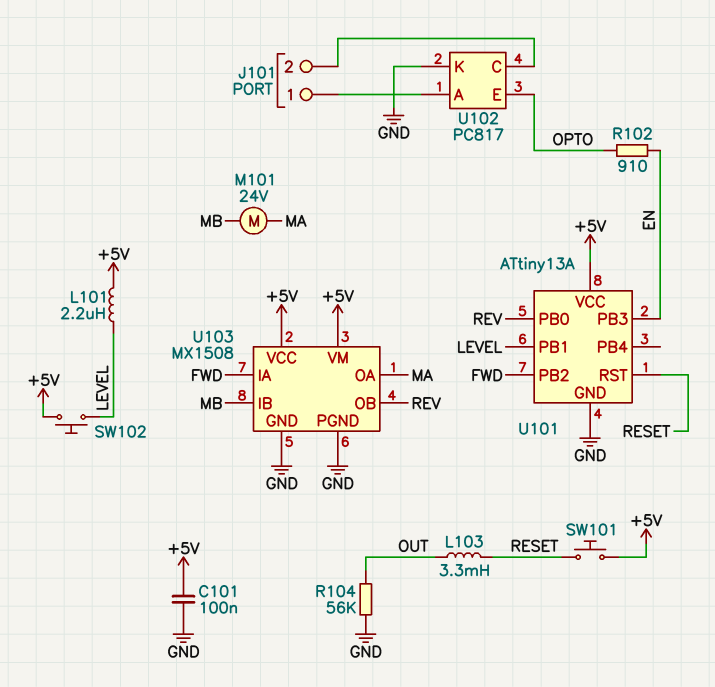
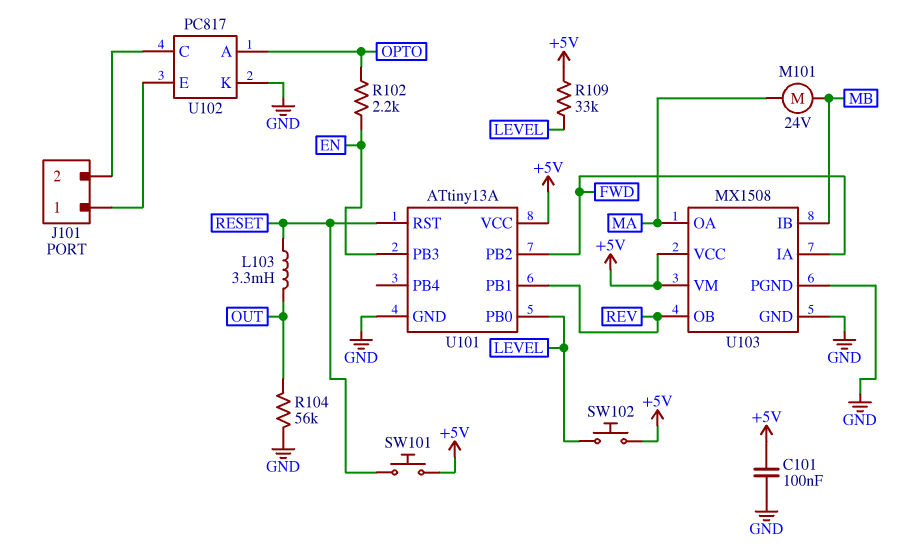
L101: 2.2uH (+5V, LEVEL) -> none
R102: 910 (EN, OPTO) -> 2.2k (EN, OPTO)
R109: none -> 33k (+5V, LEVEL)
U101 pin PB0: REV -> LEVEL
U101 pin PB1: LEVEL -> REV
U102 pin A: J101/1 -> OPTO
U102 pin E: OPTO -> J101/1

